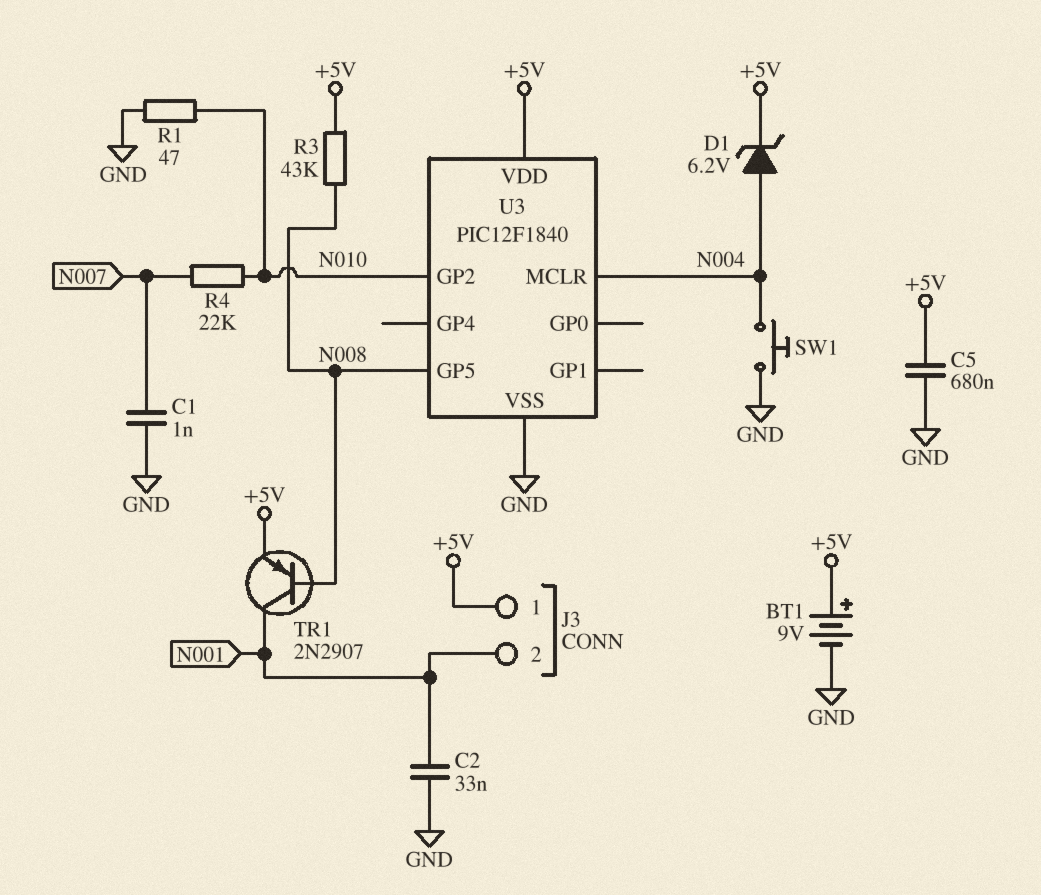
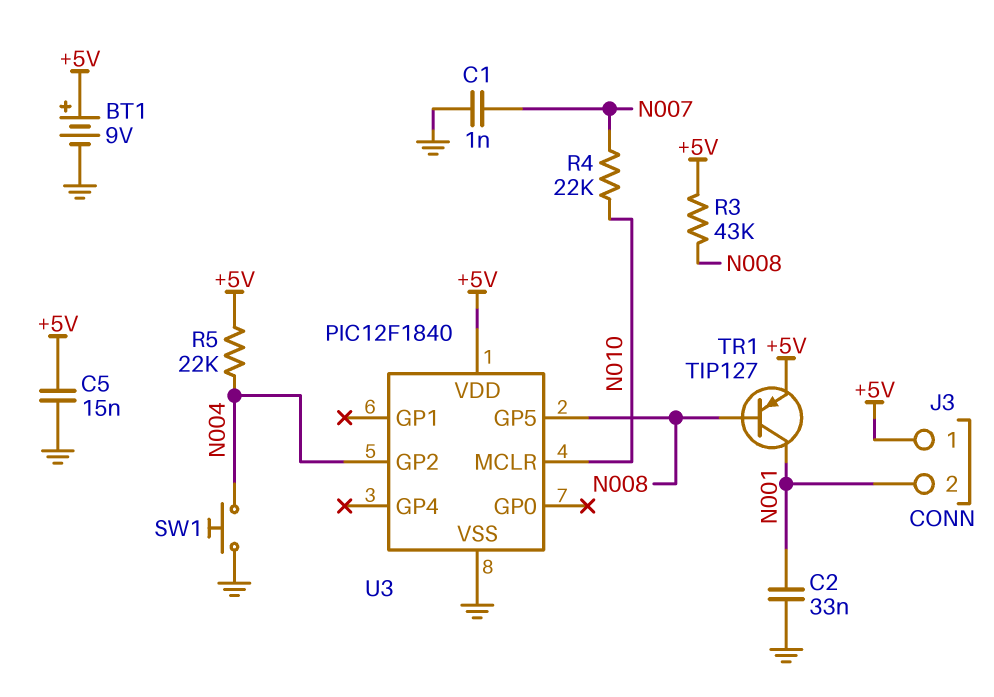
C5: 680nF (+5V, GND) -> 15nF (+5V, GND)
D1: zener 6.2V (A N004, K +5V) -> none
R1: 47 (GND, N010) -> none
R5: none -> 22k (+5V, N004)
TR1: PNP 2N2907 (B N008, C N001, E +5V) -> PNP TIP127 (B N008, C N001, E +5V)
U3 pin GP2: N010 -> N004
U3 pin MCLR: N004 -> N010

